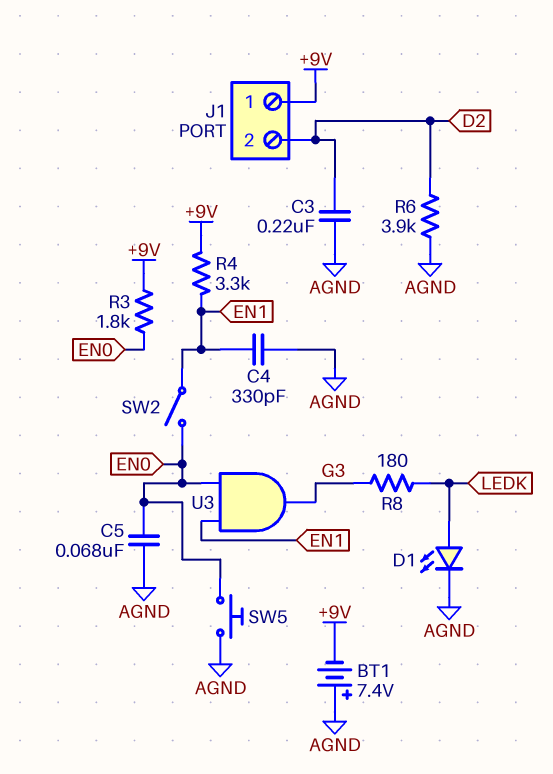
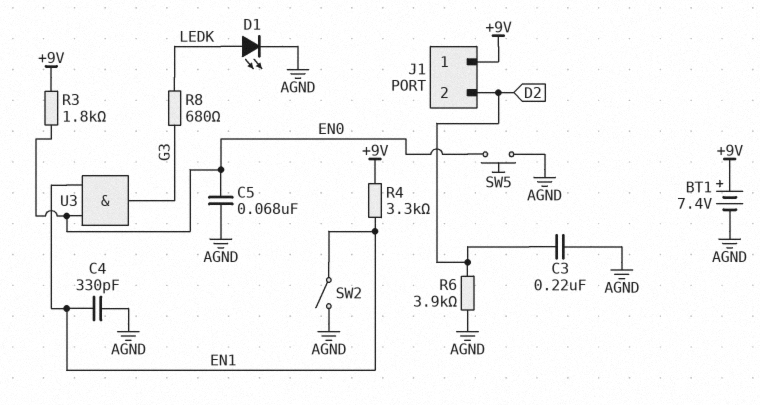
BT1: 7.4V (plus AGND, minus +9V) -> 7.4V (plus +9V, minus AGND)
R8: 180 (G3, LEDK) -> 680 (G3, LEDK)
SW2: switch (EN0, EN1) -> switch (AGND, EN1)

